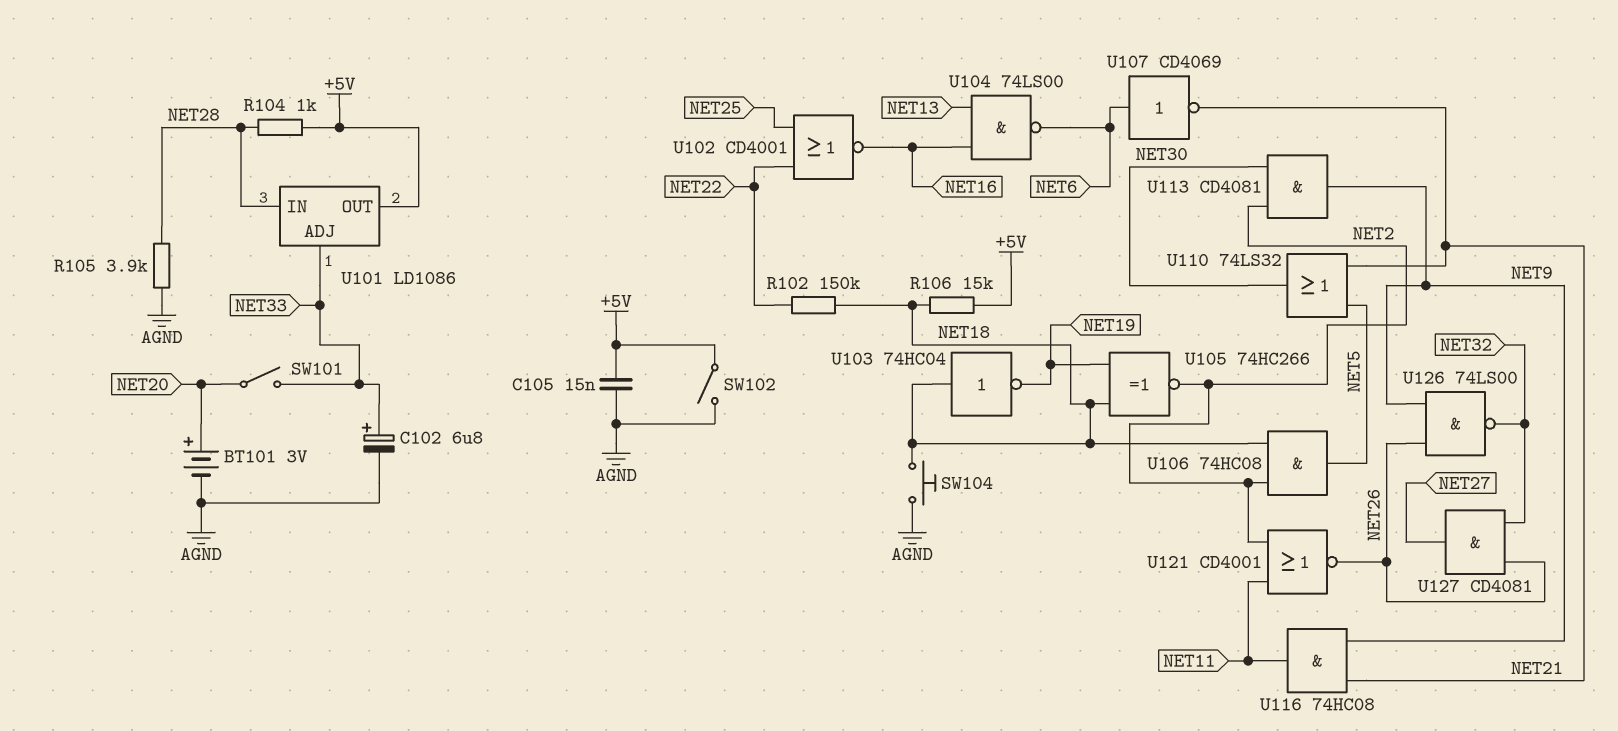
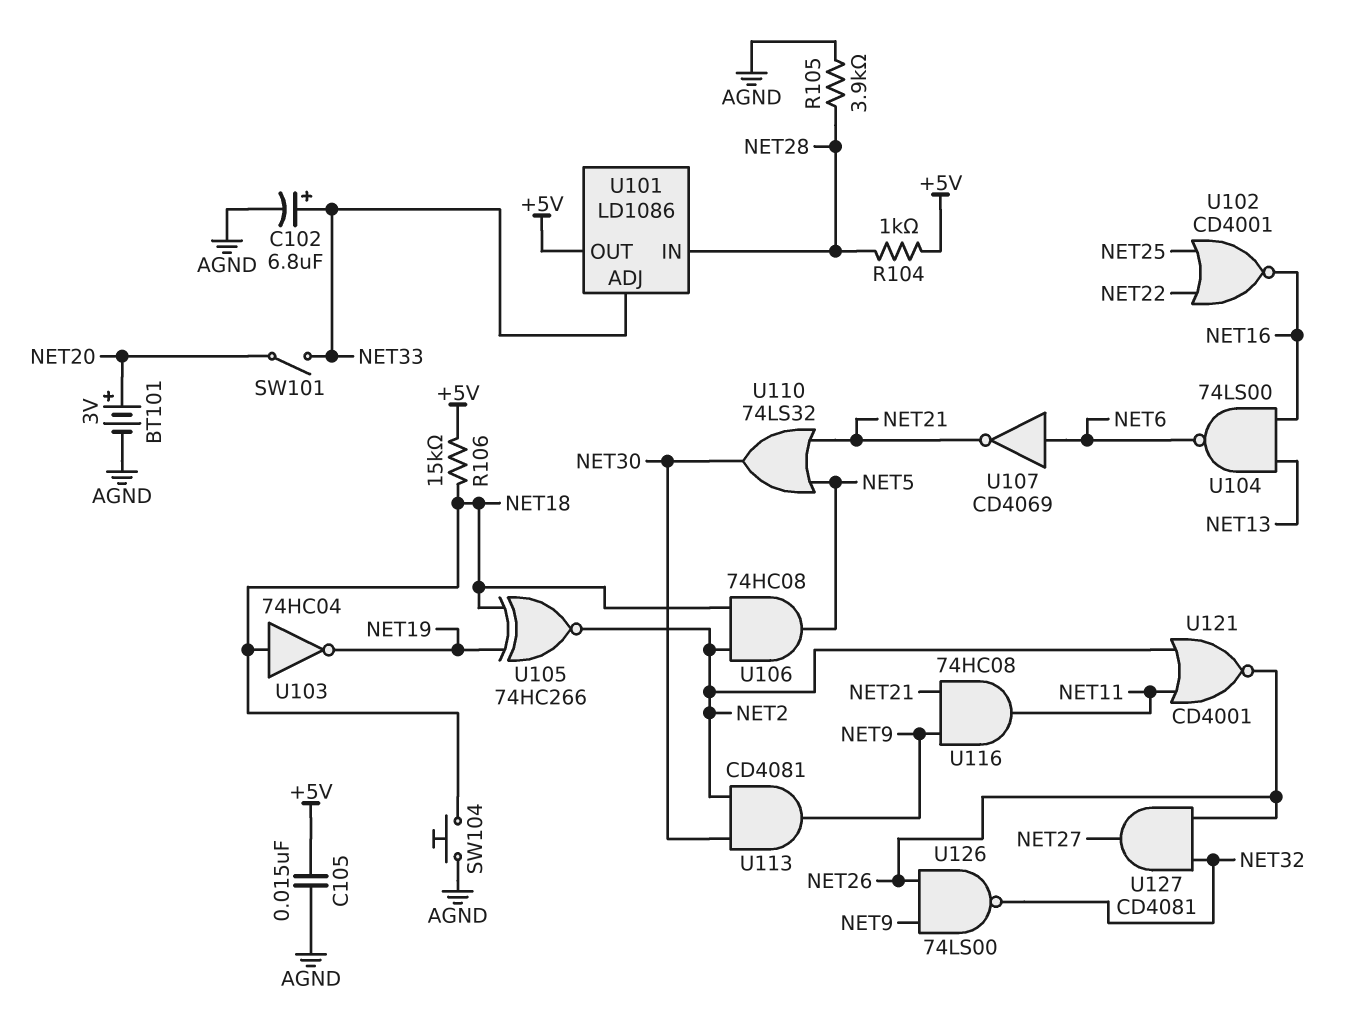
R102: 150k (NET18, NET22) -> none
SW102: switch (+5V, AGND) -> none

